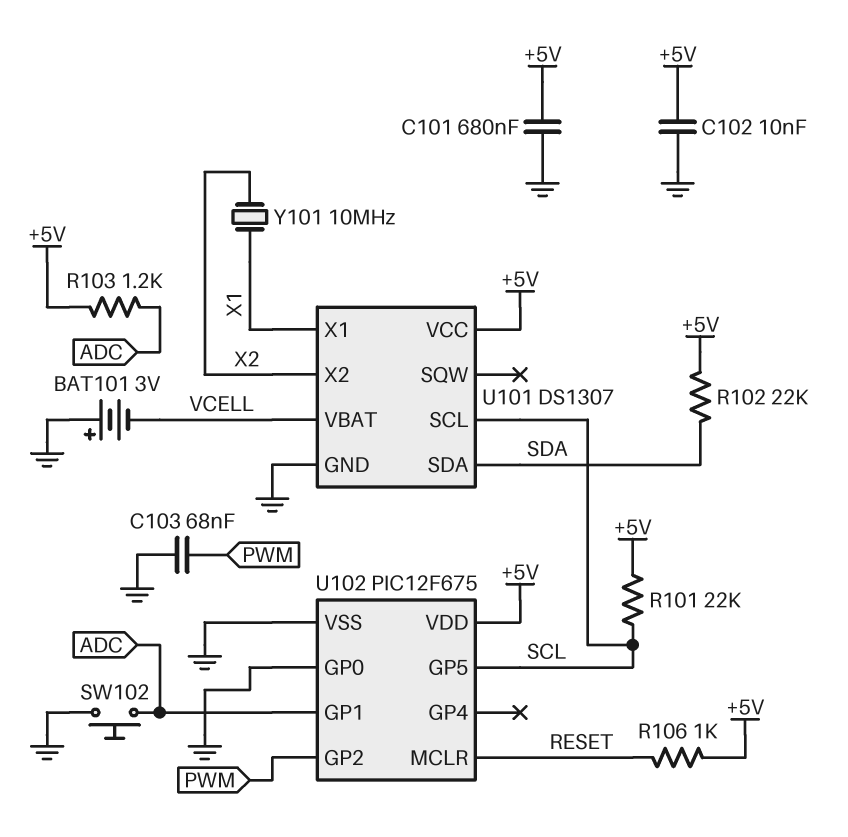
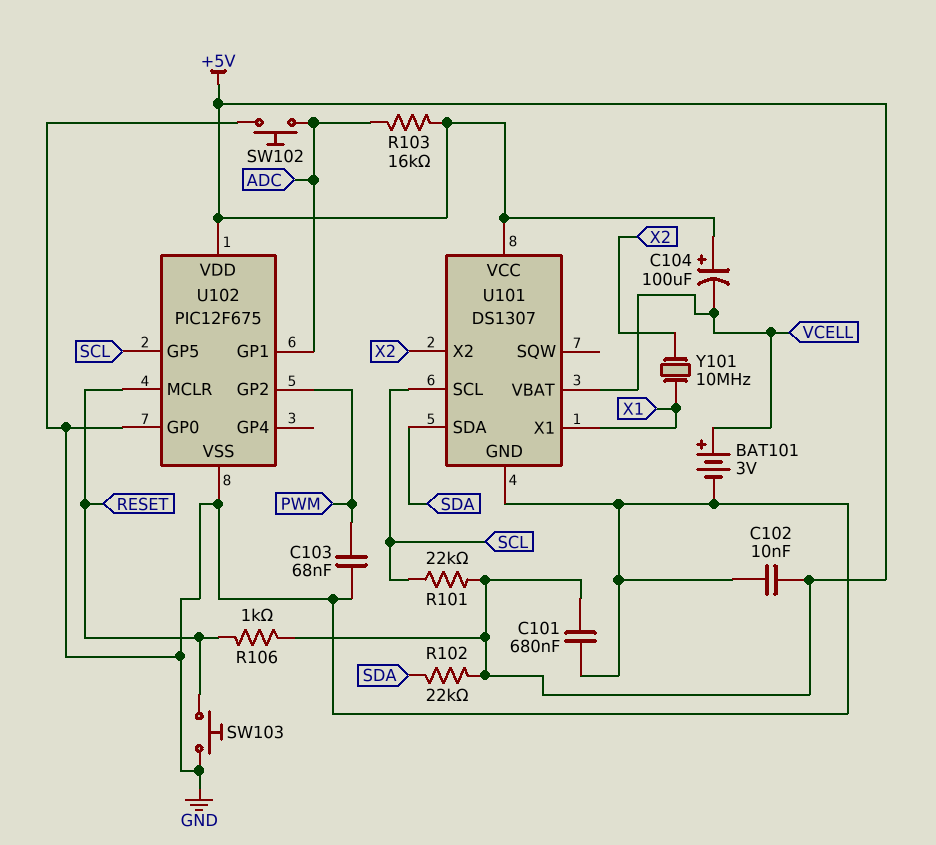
BAT101: 3V (plus GND, minus VCELL) -> 3V (plus VCELL, minus GND)
C104: none -> 100uF (plus +5V, minus VCELL)
R103: 1.2k (+5V, ADC) -> 16k (+5V, ADC)
SW103: none -> button (GND, RESET)

